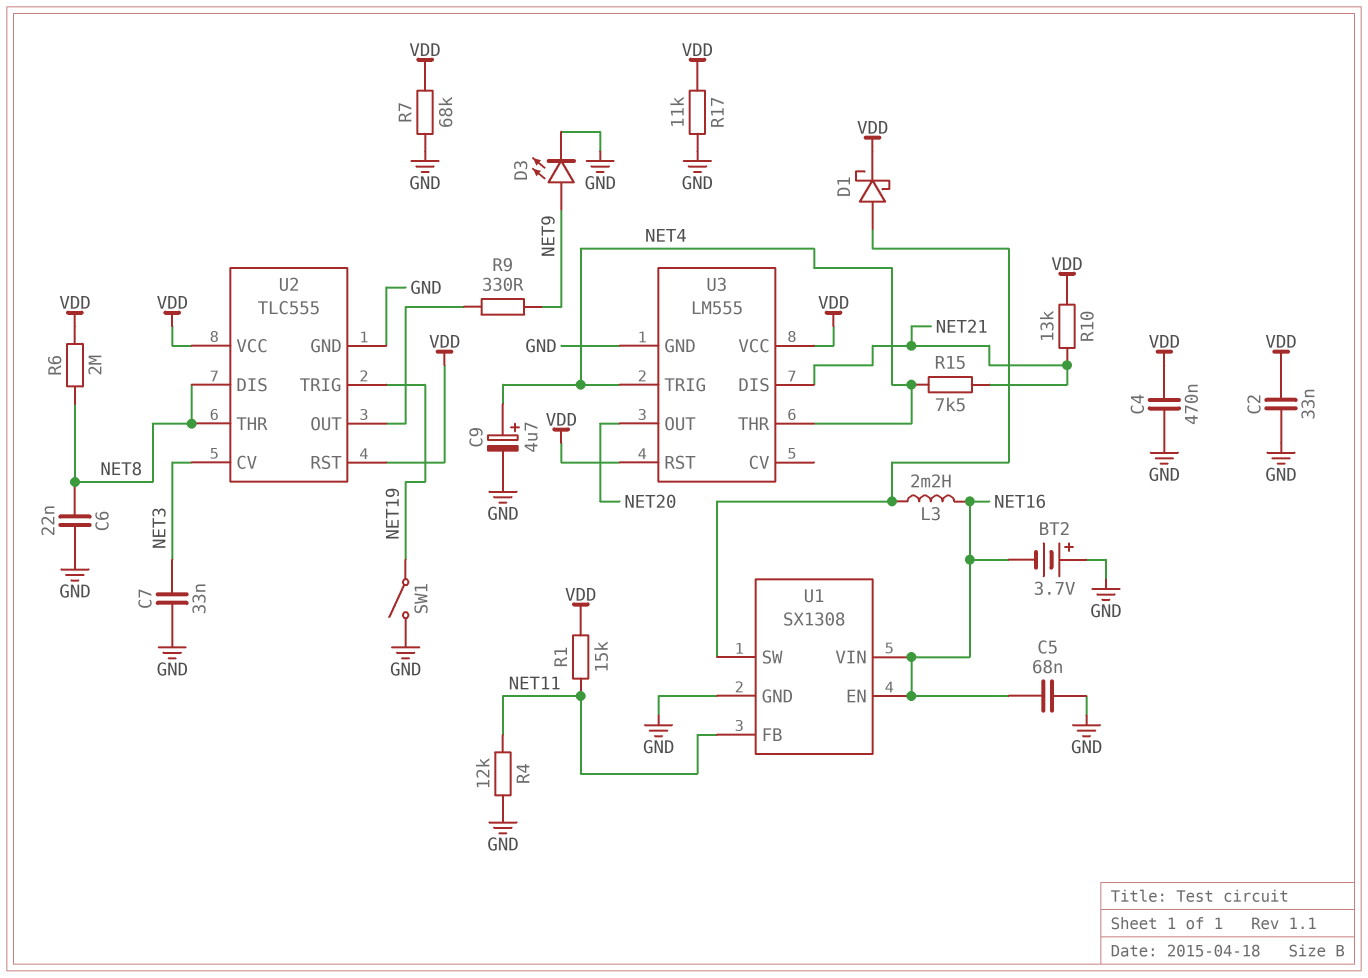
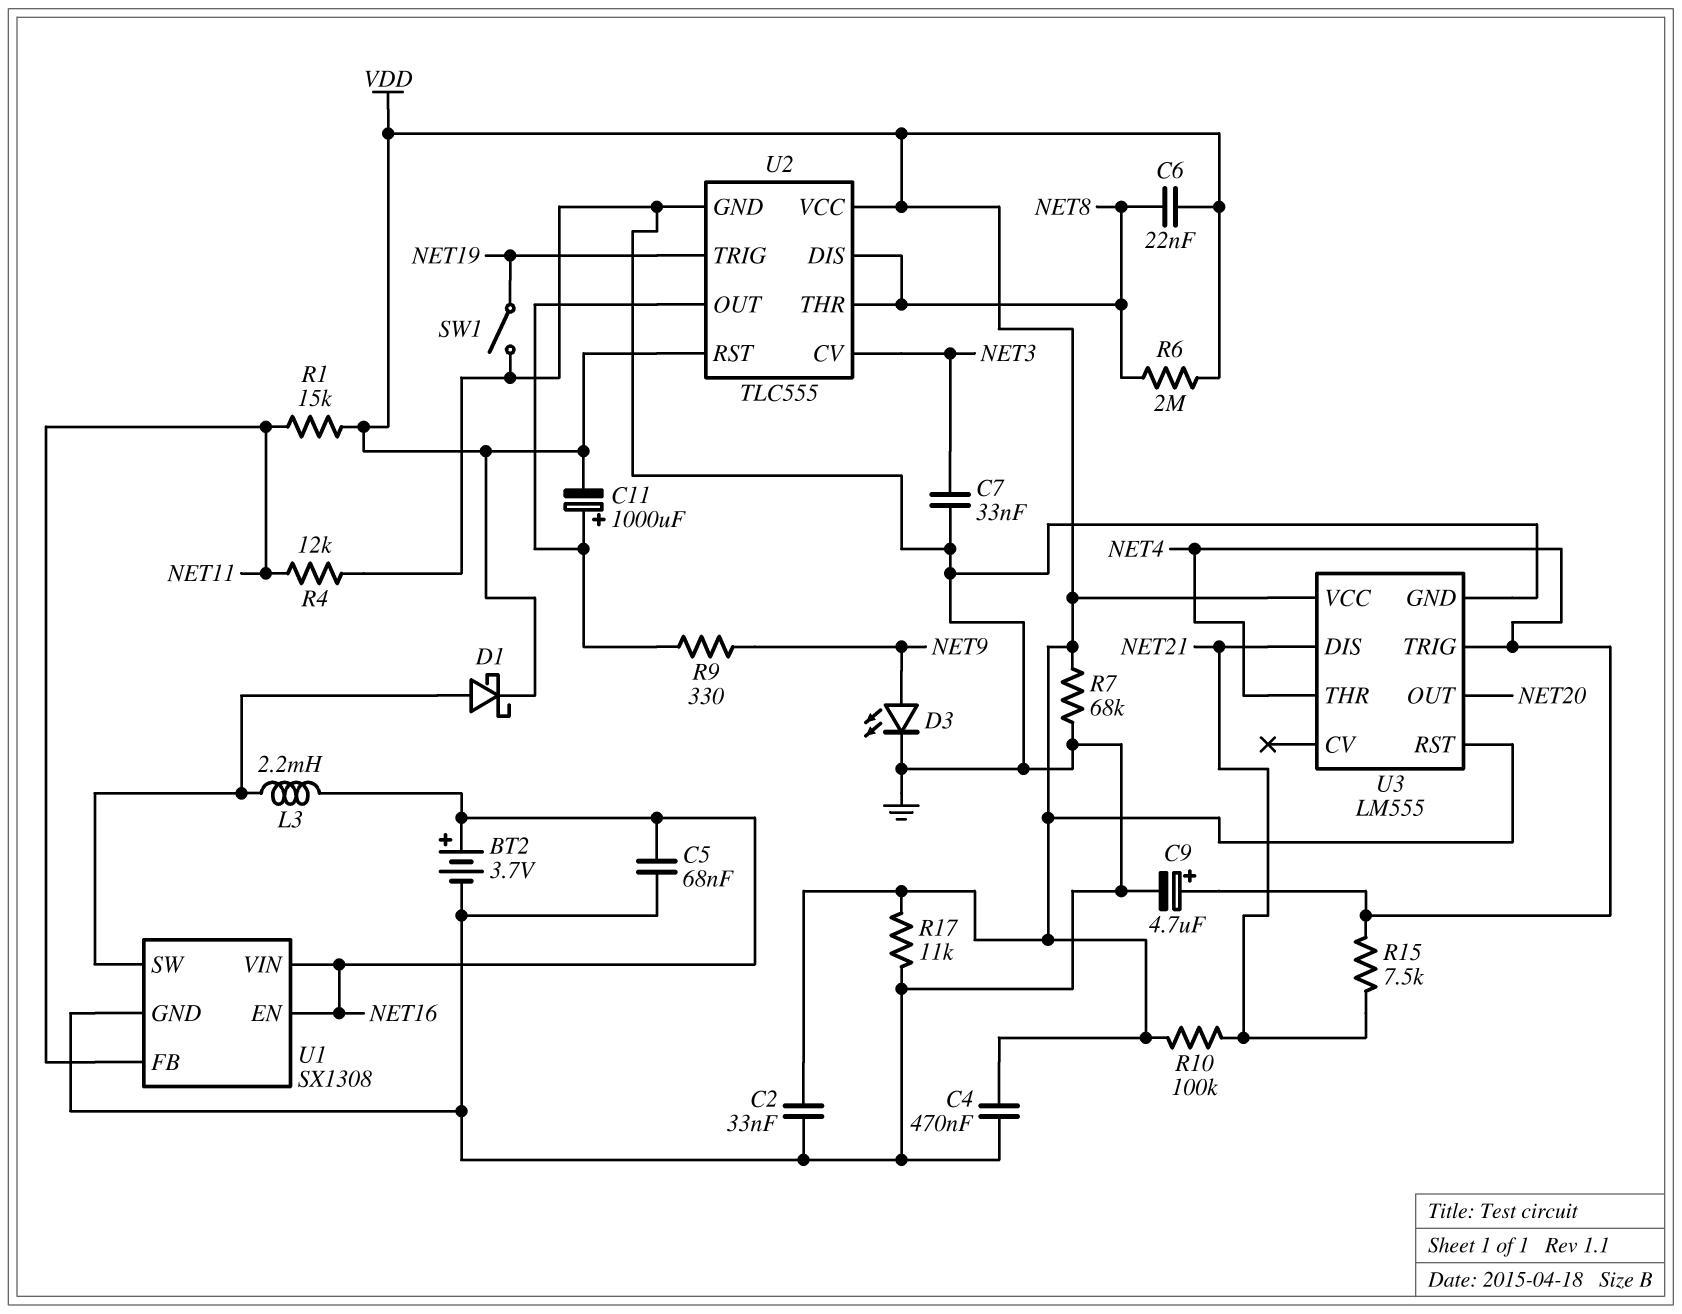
BT2: 3.7V (plus GND, minus NET16) -> 3.7V (plus NET16, minus GND)
C6: 22nF (GND, NET8) -> 22nF (NET8, VDD)
C11: none -> 1000uF (plus U2/OUT, minus VDD)
R10: 13k (NET21, VDD) -> 100k (NET21, VDD)

